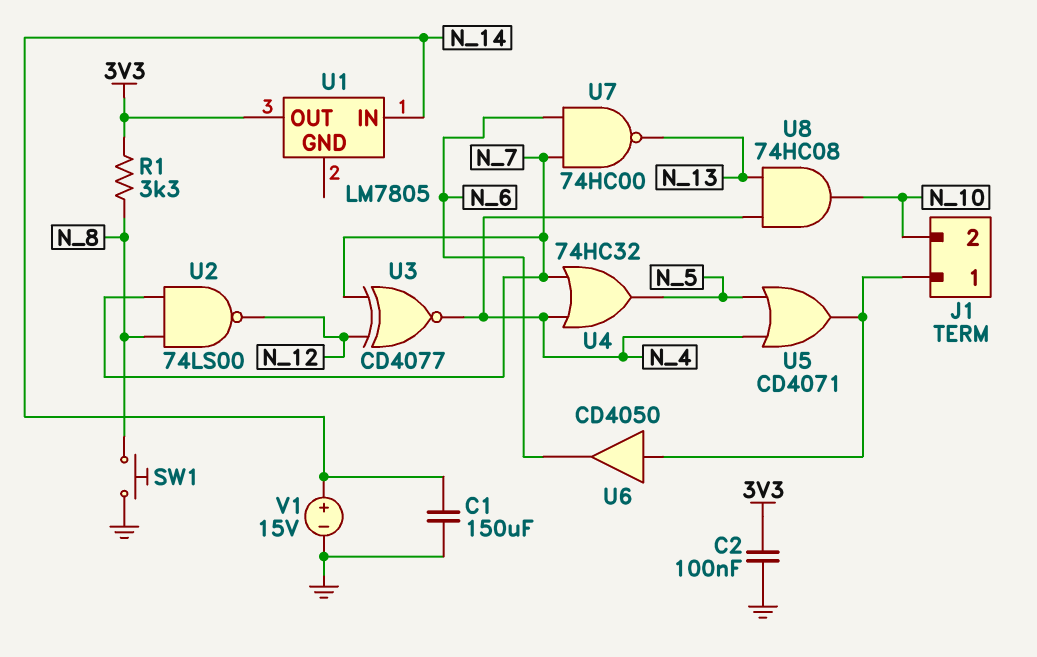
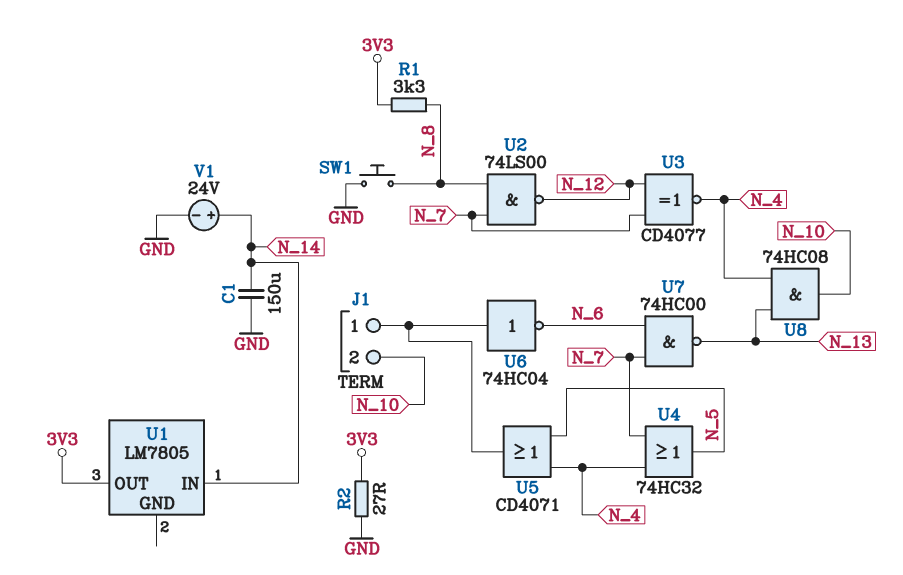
C2: 100nF (3V3, GND) -> none
R2: none -> 27 (3V3, GND)
U6: buffer CD4050 (in J1/1, out N_6) -> NOT 74HC04 (in J1/1, out N_6)
V1: 15V (plus N_14, minus GND) -> 24V (plus N_14, minus GND)

